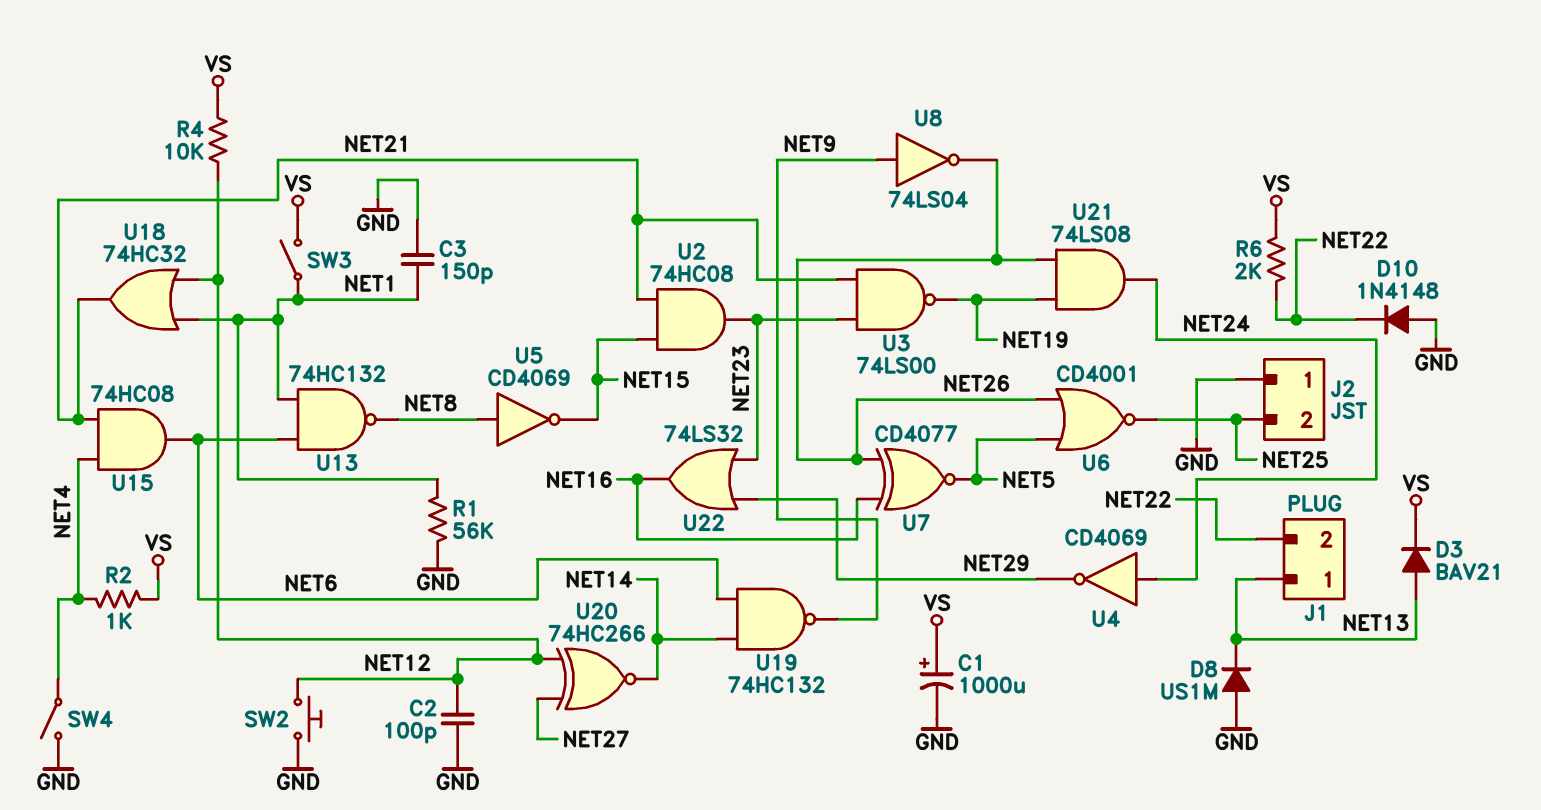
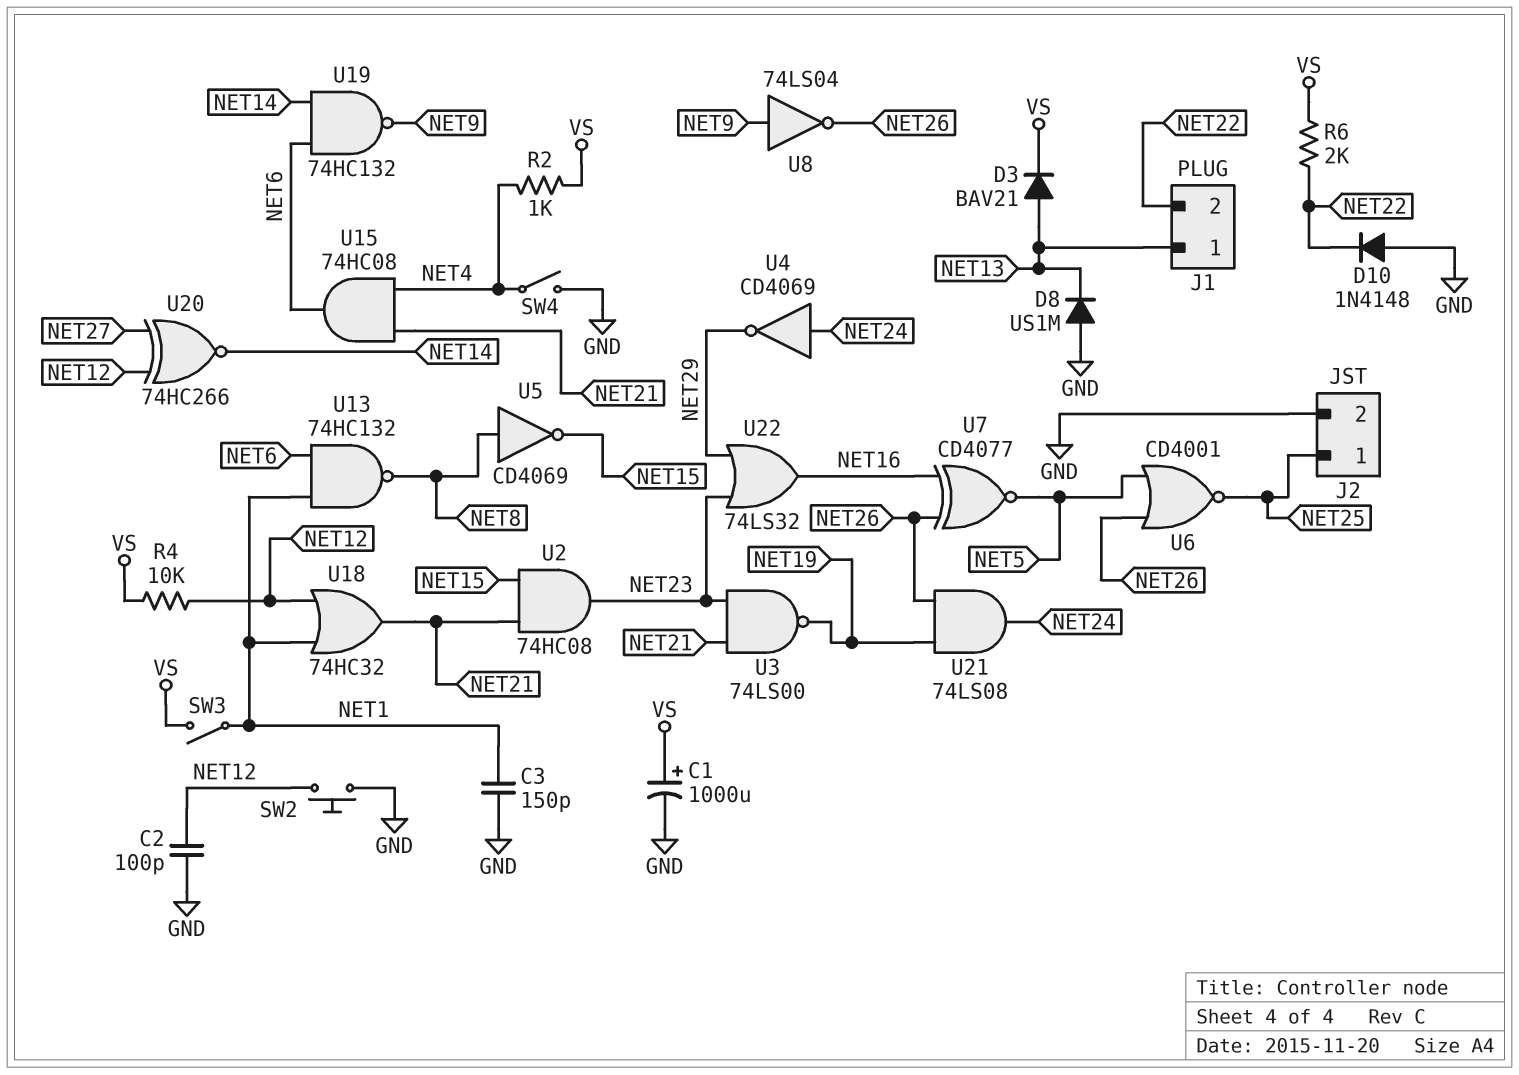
J2 pin 1: GND -> NET25
J2 pin 2: NET25 -> GND
R1: 56k (GND, NET1) -> none

